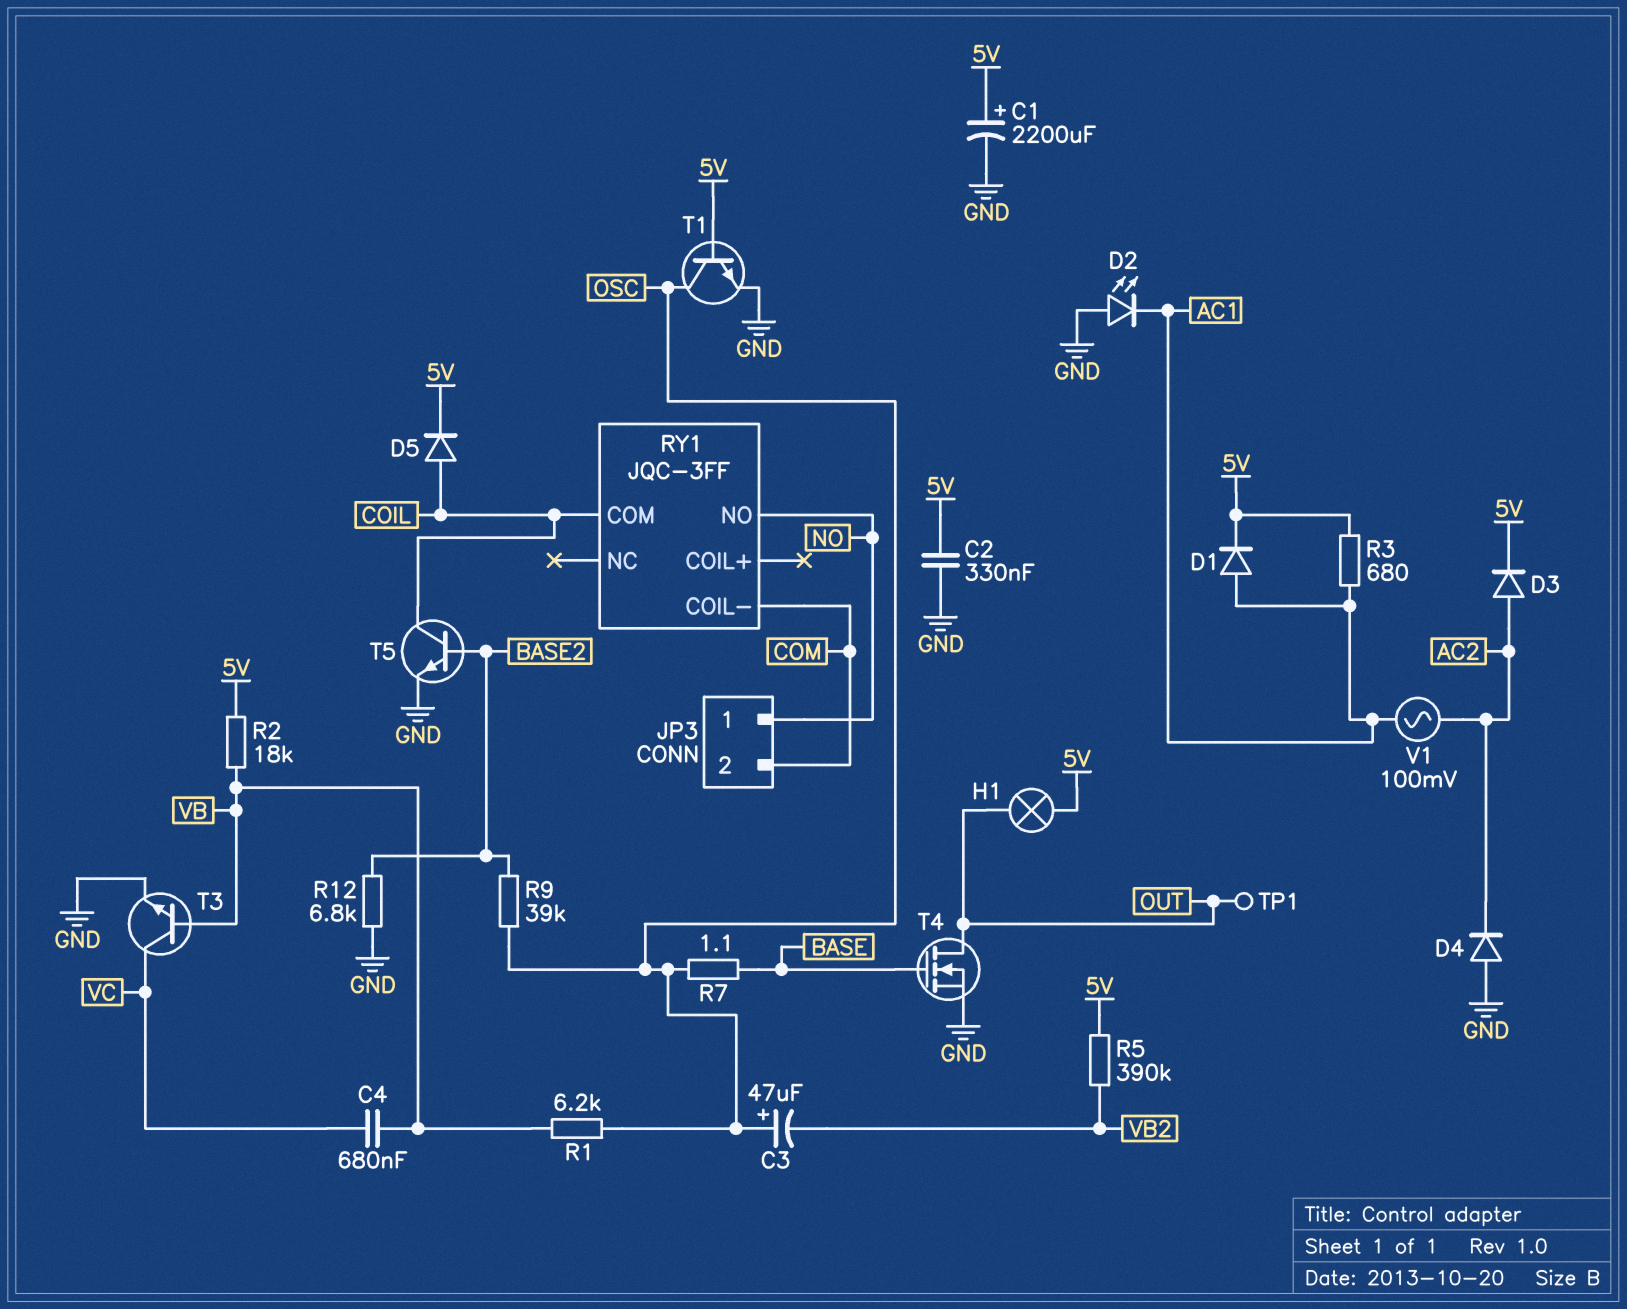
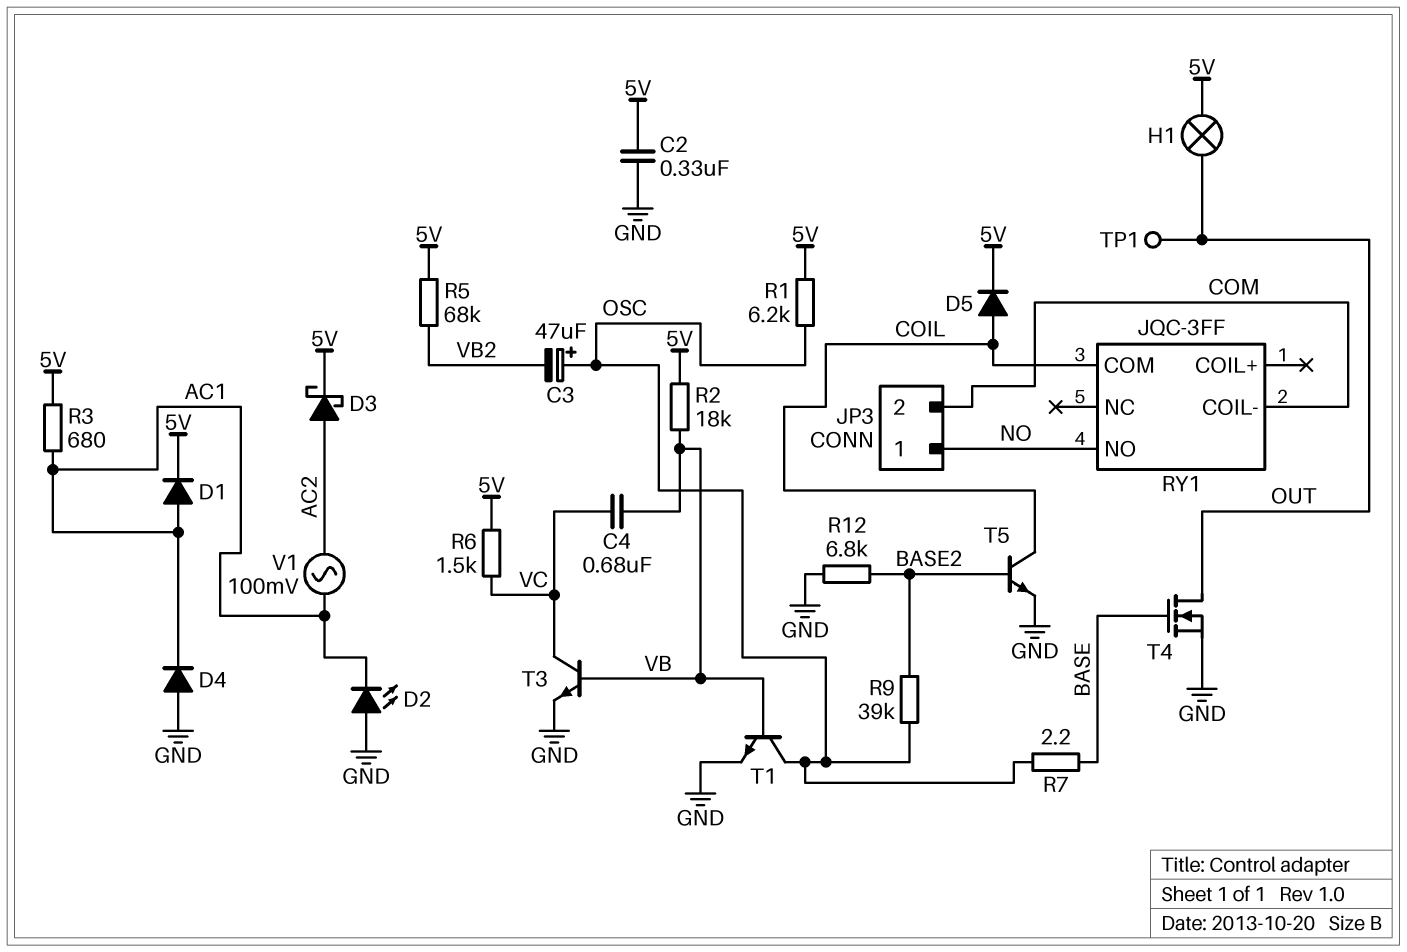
C1: 2200uF (plus 5V, minus GND) -> none
D3: diode (A AC2, K 5V) -> schottky (A AC2, K 5V)
D4: diode (A GND, K AC2) -> diode (A GND, K AC1)
R1: 6.2k (OSC, VB) -> 6.2k (5V, OSC)
R5: 390k (5V, VB2) -> 68k (5V, VB2)
R6: none -> 1.5k (5V, VC)
R7: 1.1 (BASE, OSC) -> 2.2 (BASE, OSC)
T1: NPN (B 5V, C OSC, E GND) -> NPN (B VB, C OSC, E GND)

